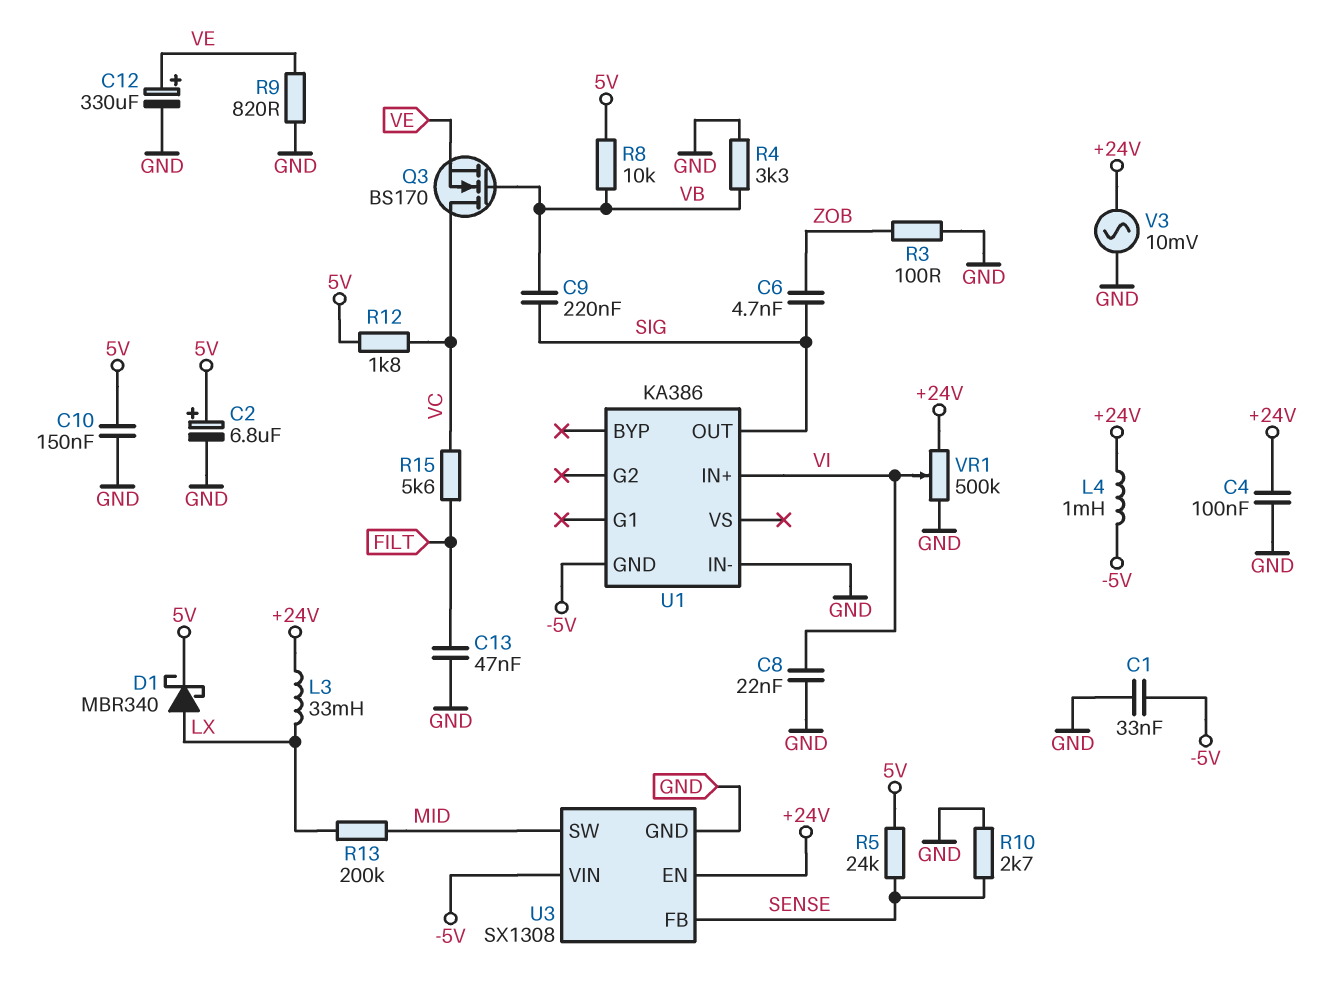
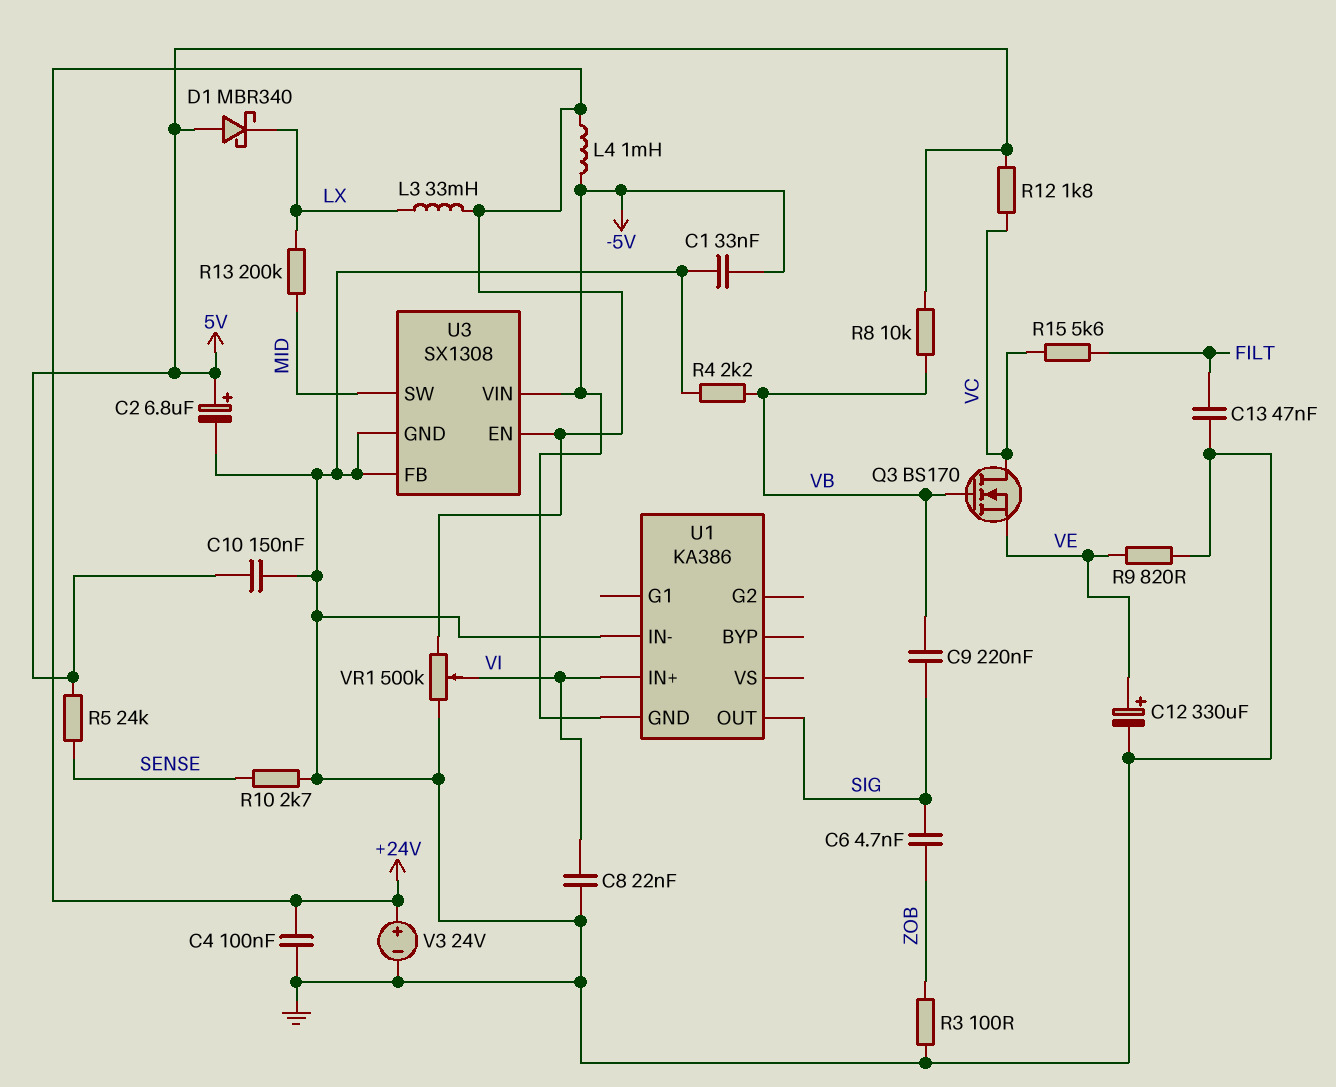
D1: schottky MBR340 (A LX, K 5V) -> schottky MBR340 (A 5V, K LX)
R4: 3.3k (GND, VB) -> 2.2k (GND, VB)
U3 pin FB: SENSE -> GND
V3: AC 10mV (+24V, GND) -> 24V (plus +24V, minus GND)

